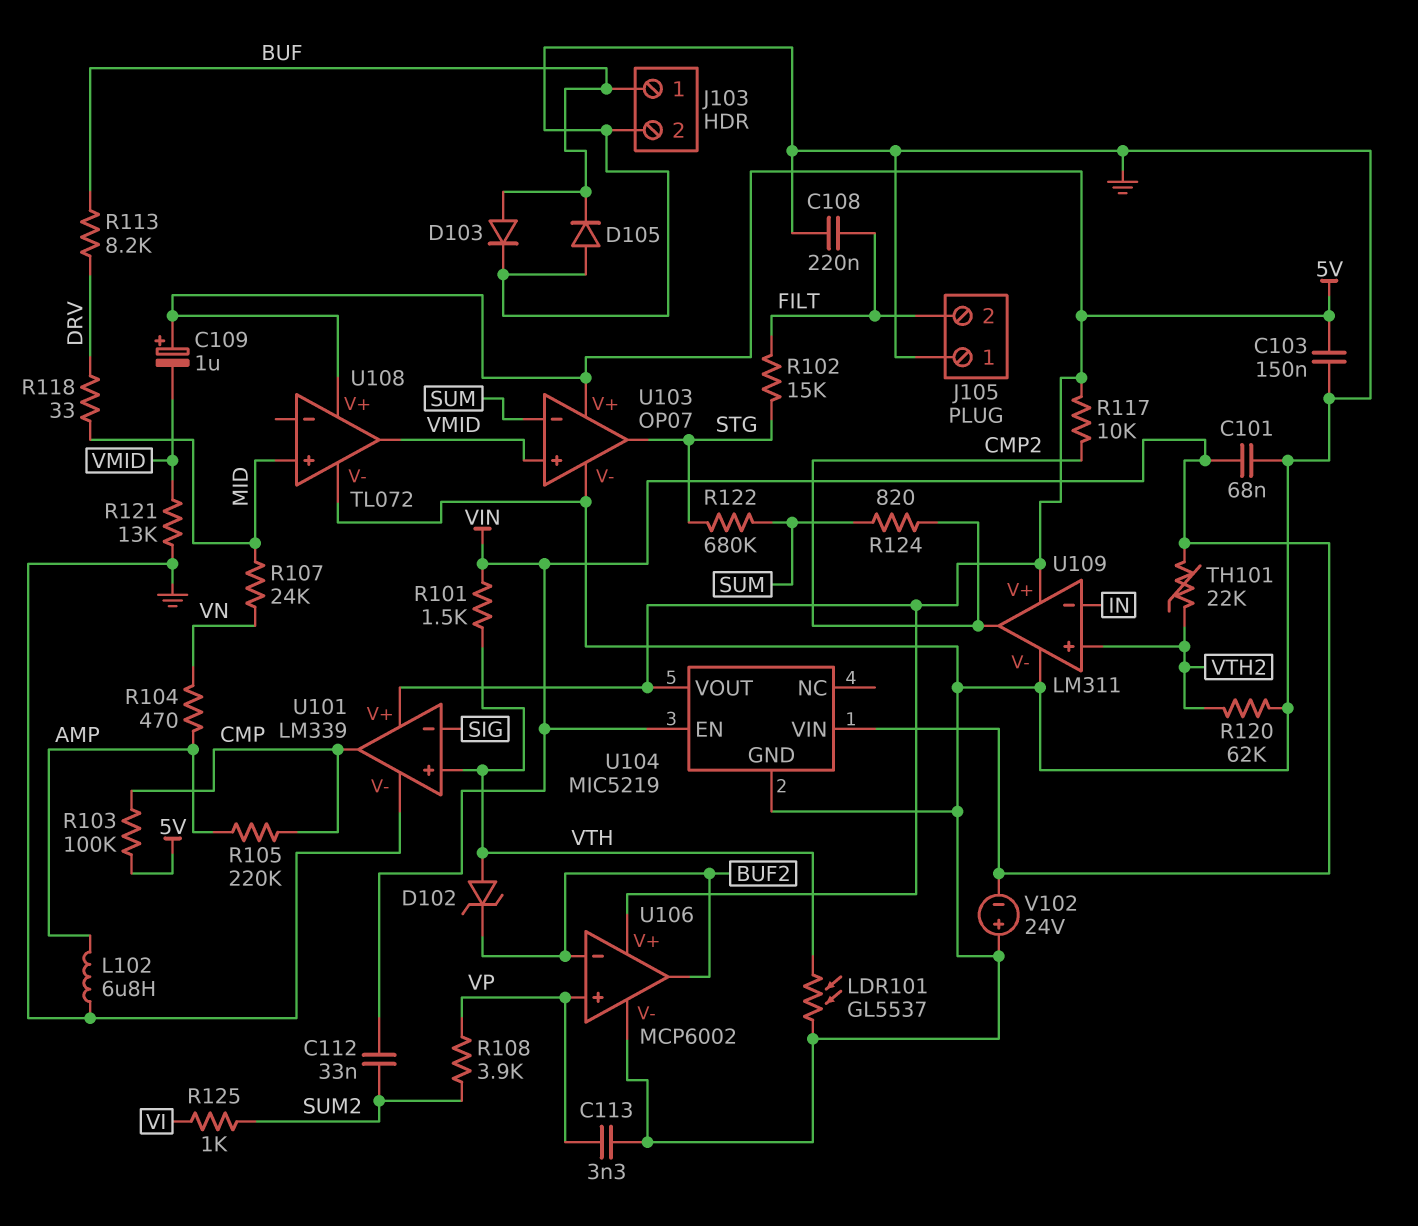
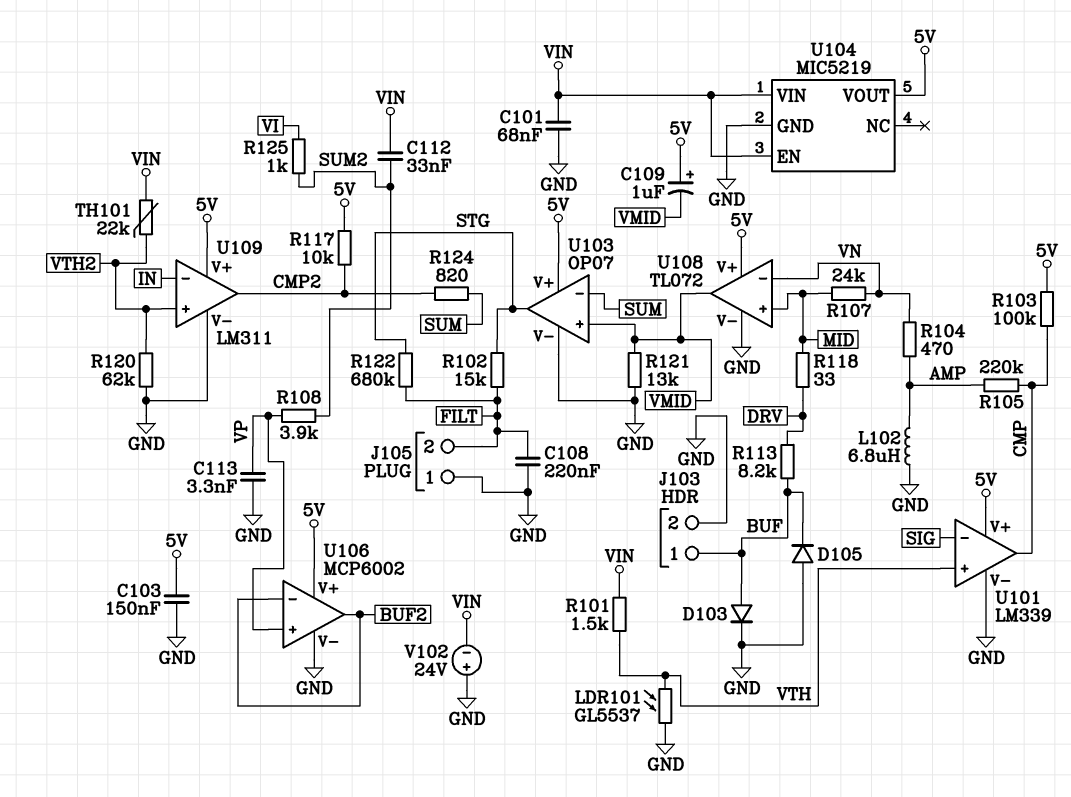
D102: zener (A VTH, K BUF2) -> none
R122: 680k (STG, SUM) -> 680k (FILT, STG)
U108 pin in-: none -> VN

